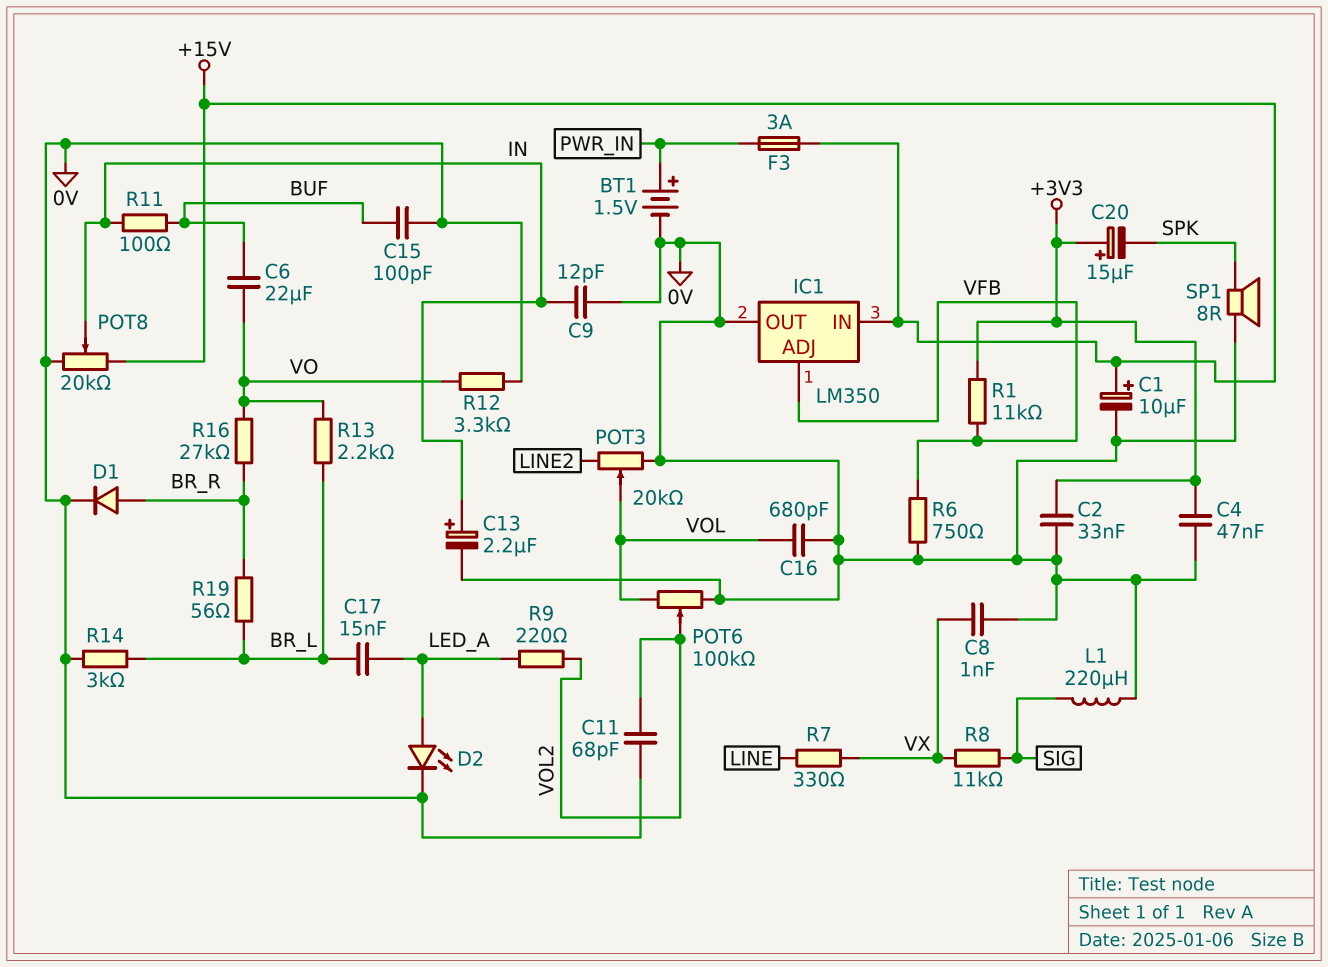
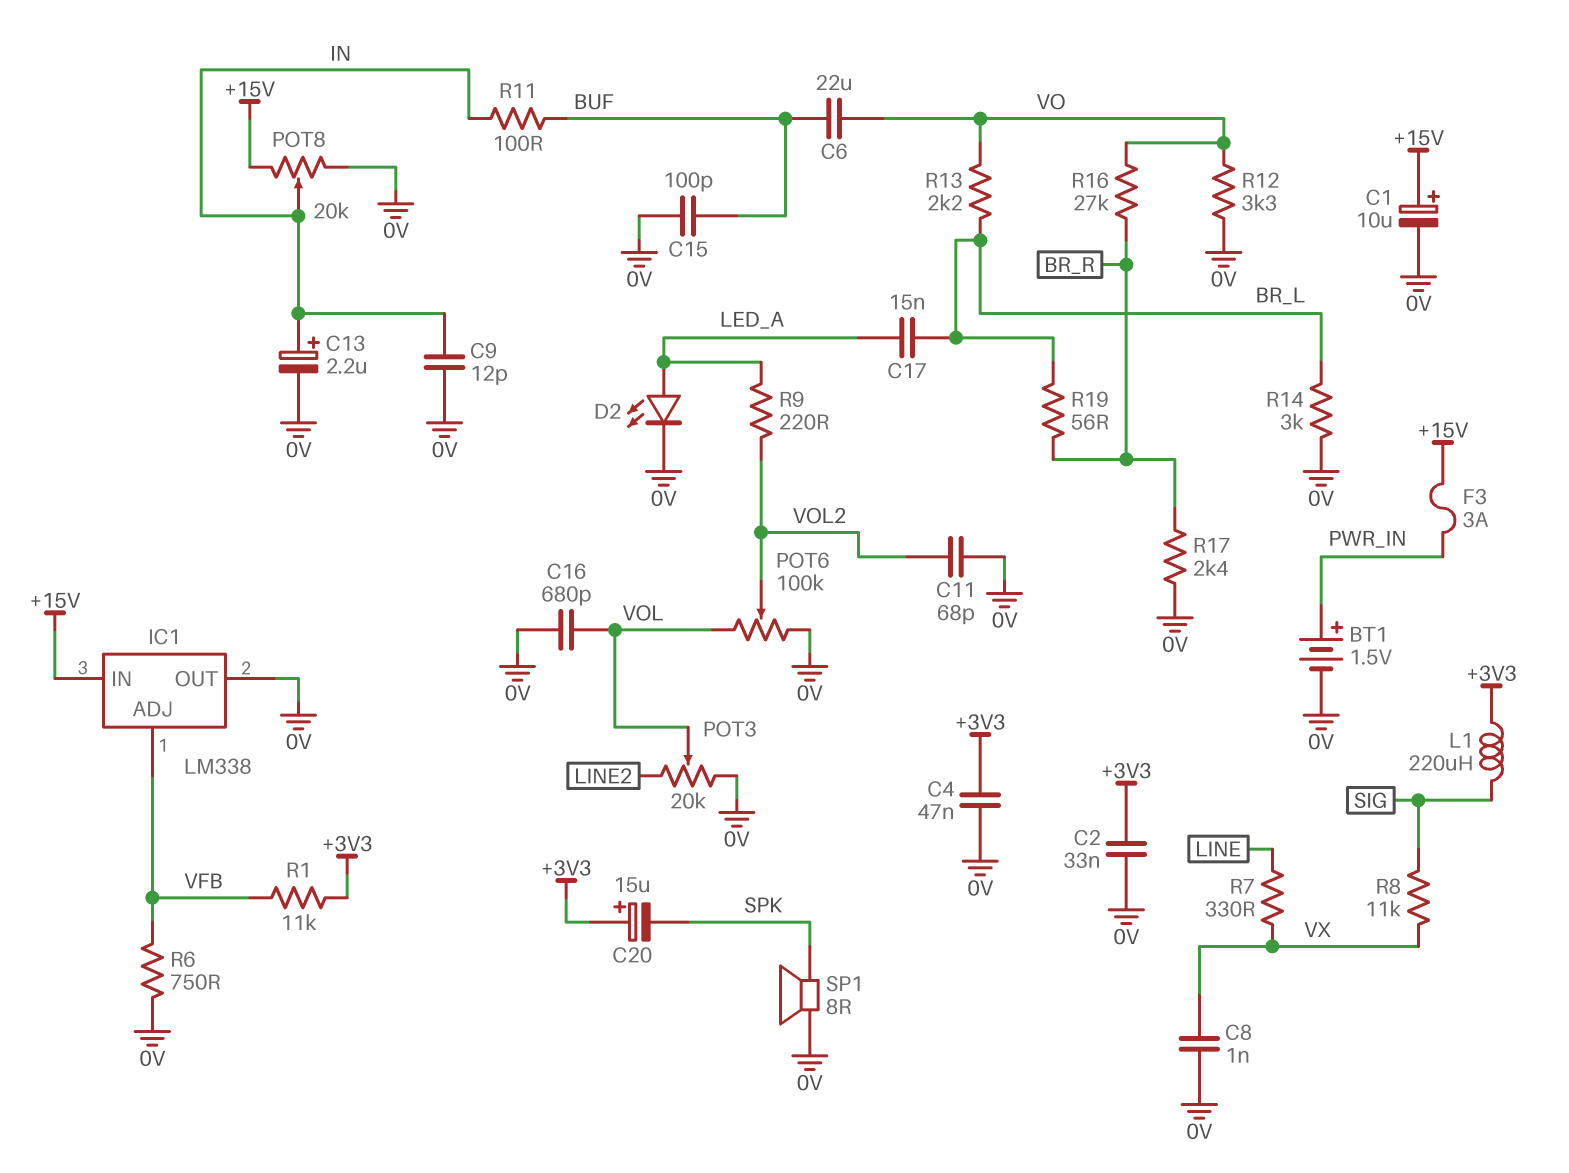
D1: diode (A BR_R, K 0V) -> none
IC1: LM350 -> LM338
L1: 220uH (0V, SIG) -> 220uH (+3V3, SIG)
R17: none -> 2.4k (0V, BR_R)

